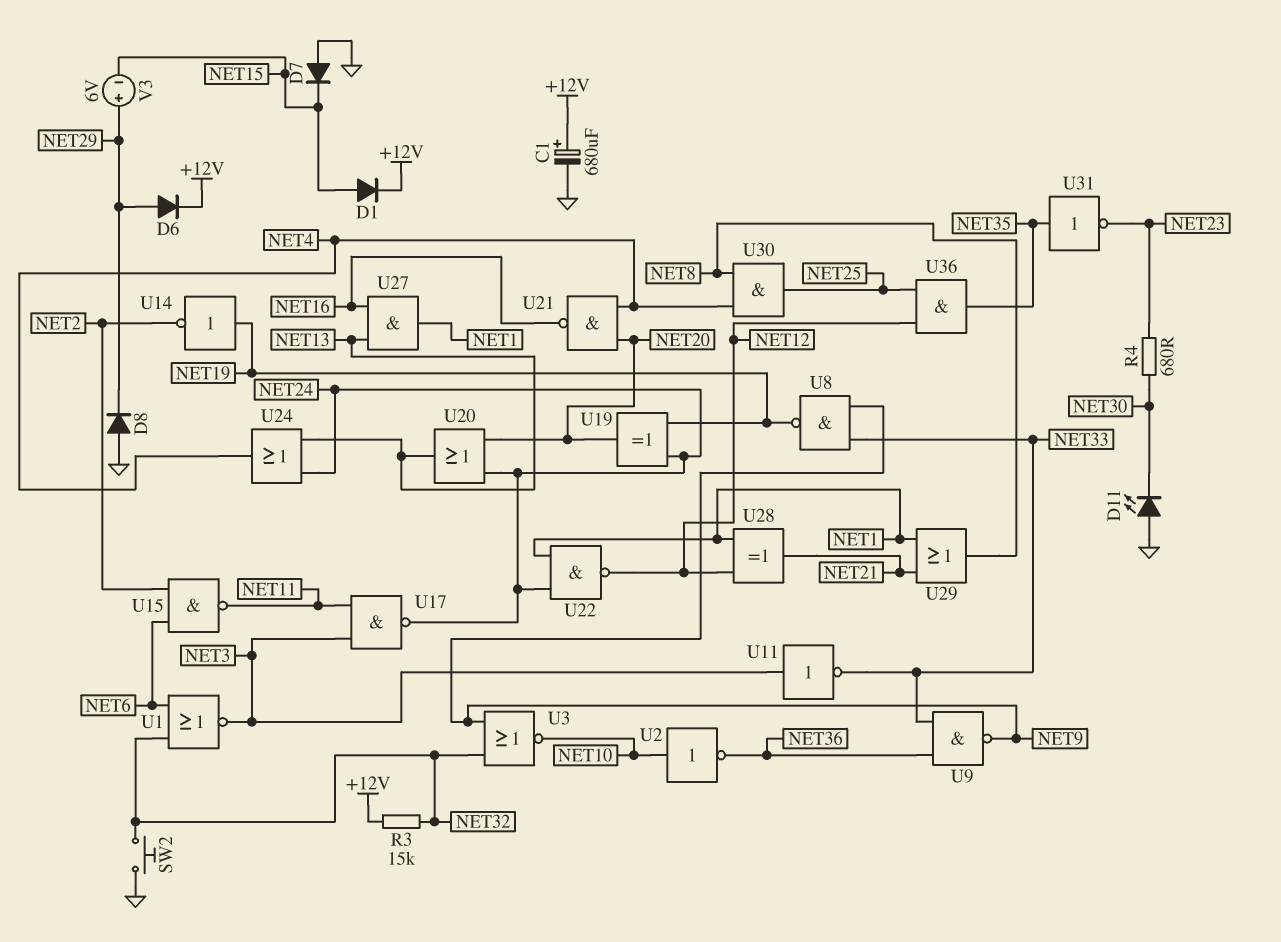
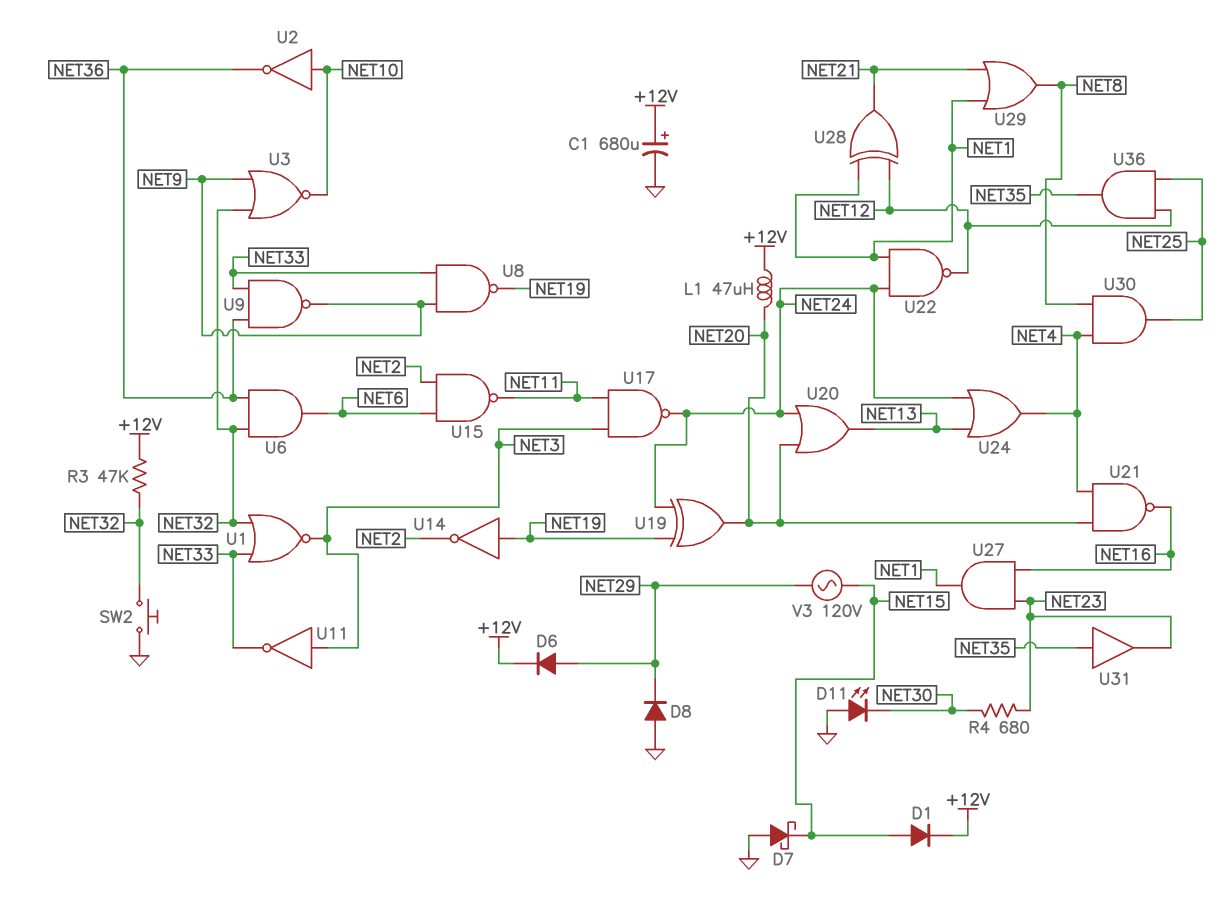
D7: diode (A GND, K NET15) -> schottky (A GND, K NET15)
L1: none -> 47uH (+12V, NET20)
R3: 15k (+12V, NET32) -> 47k (+12V, NET32)
U1: NOR (in NET6, in NET32, out NET3) -> NOR (in NET32, in NET33, out NET3)
U6: none -> AND (in NET32, in NET36, out NET6)
U27: AND (in NET13, in NET16, out NET1) -> AND (in NET16, in NET23, out NET1)
U31: NOT (in NET35, out NET23) -> buffer (in NET35, out NET23)
V3: 6V (plus NET29, minus NET15) -> AC 120V (NET15, NET29)

